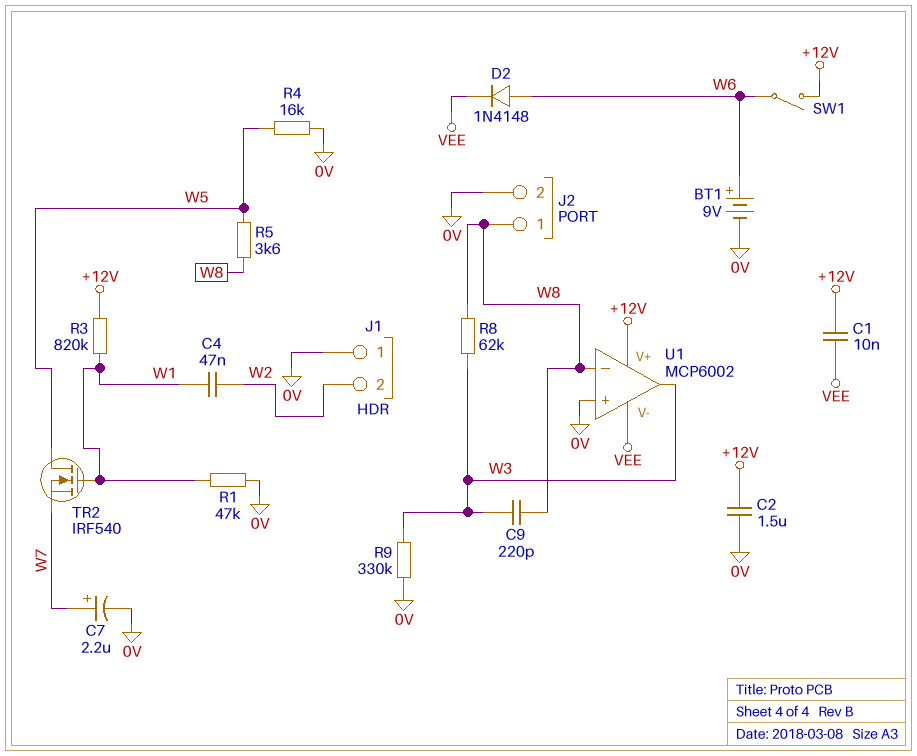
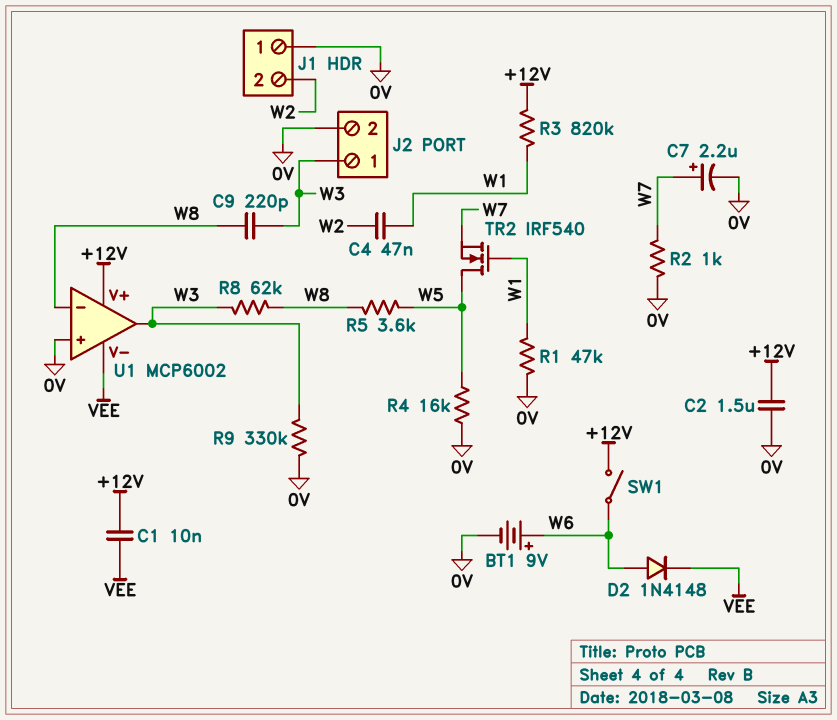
J2 pin 1: W8 -> W3
R2: none -> 1k (0V, W7)

